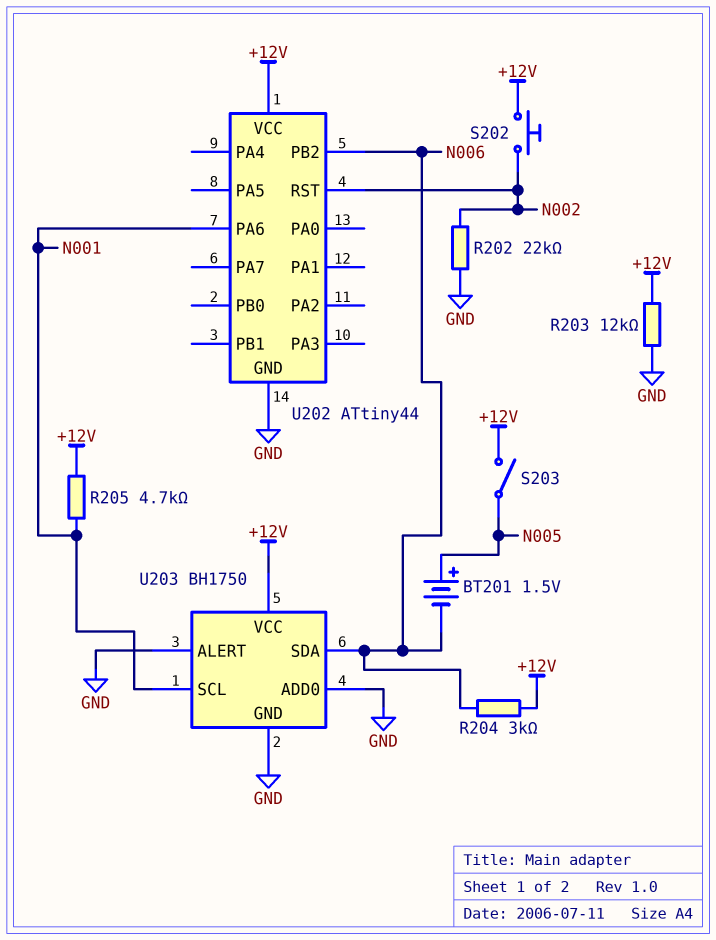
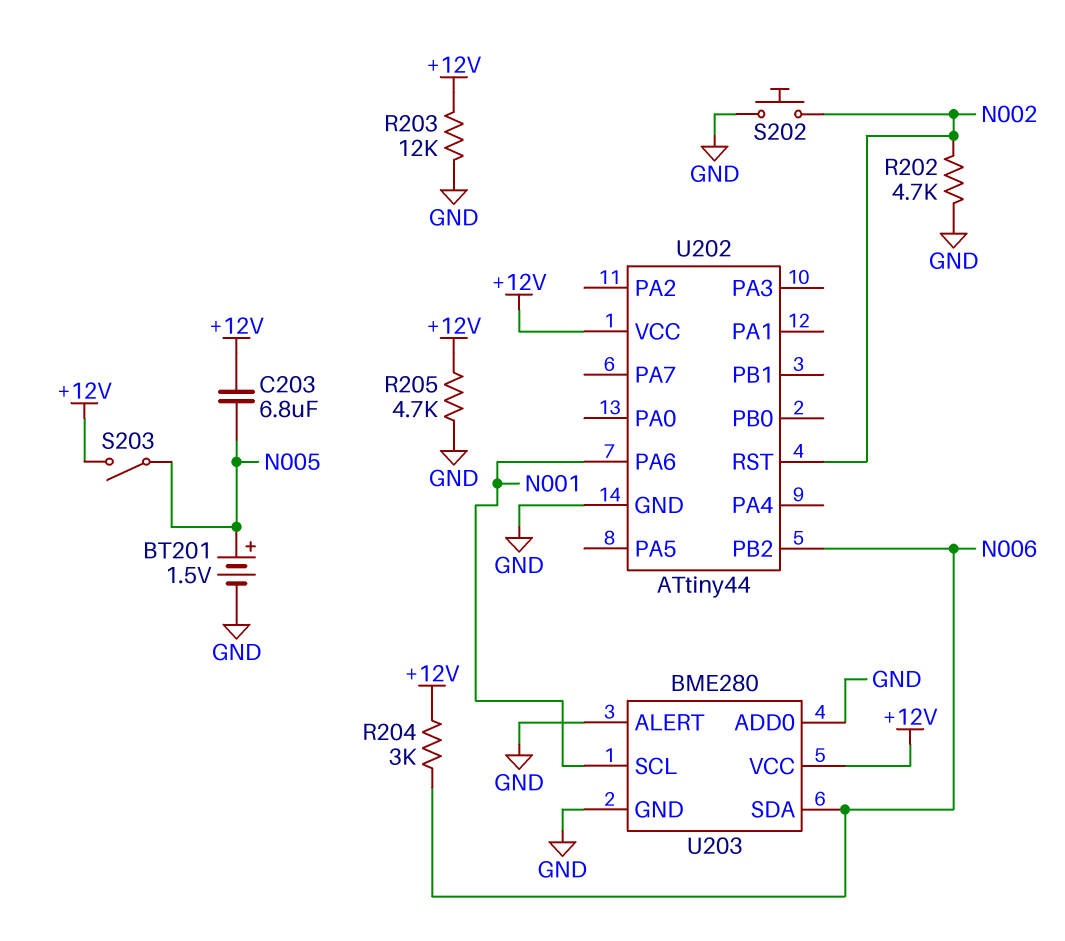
BT201: 1.5V (plus N005, minus N006) -> 1.5V (plus N005, minus GND)
C203: none -> 6.8uF (+12V, N005)
R202: 22k (GND, N002) -> 4.7k (GND, N002)
R205: 4.7k (+12V, N001) -> 4.7k (+12V, GND)
S202: button (+12V, N002) -> button (GND, N002)
U203: BH1750 -> BME280

